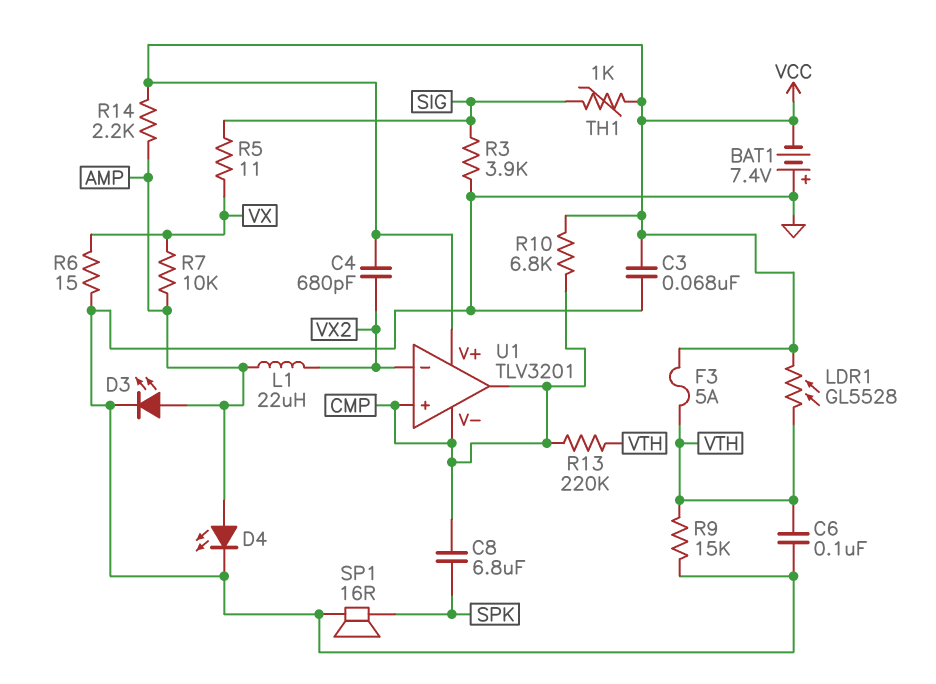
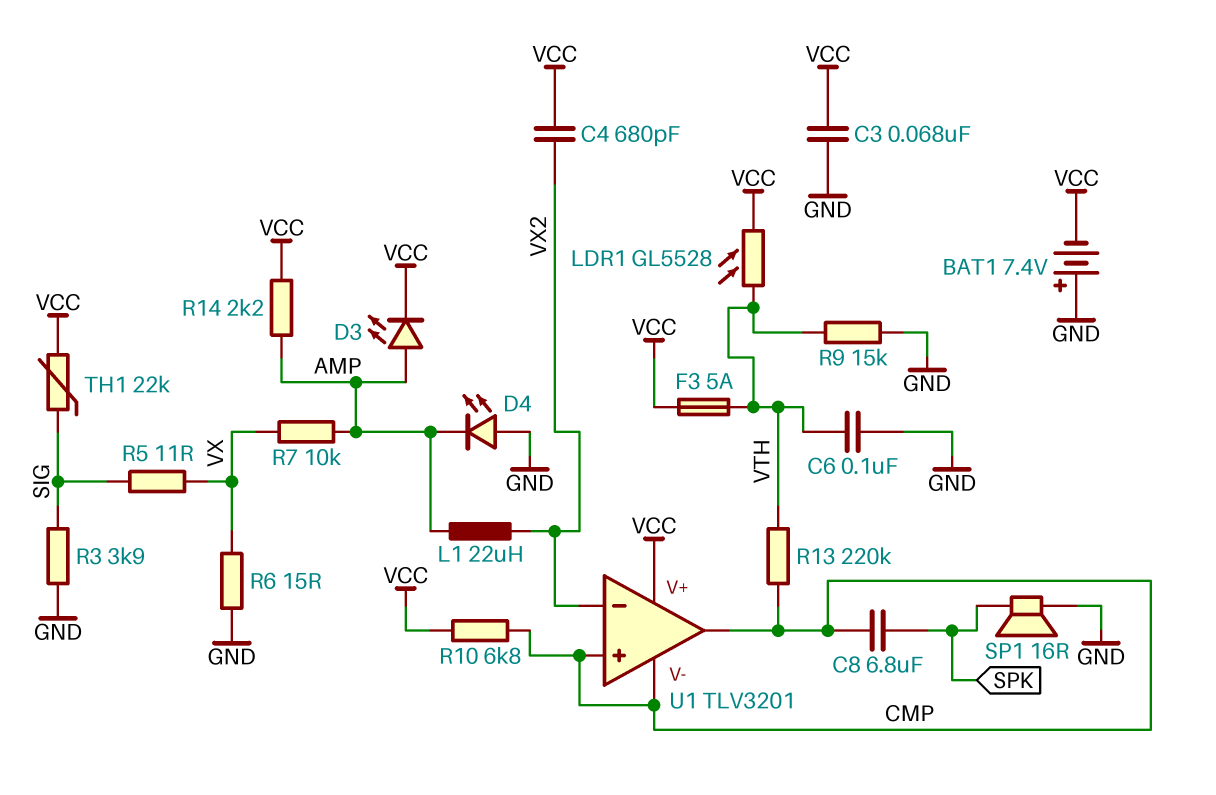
D3: LED (A AMP, K GND) -> LED (A AMP, K VCC)
D4: LED (A AMP, K GND) -> LED (A GND, K AMP)
TH1: 1k (SIG, VCC) -> 22k (SIG, VCC)

